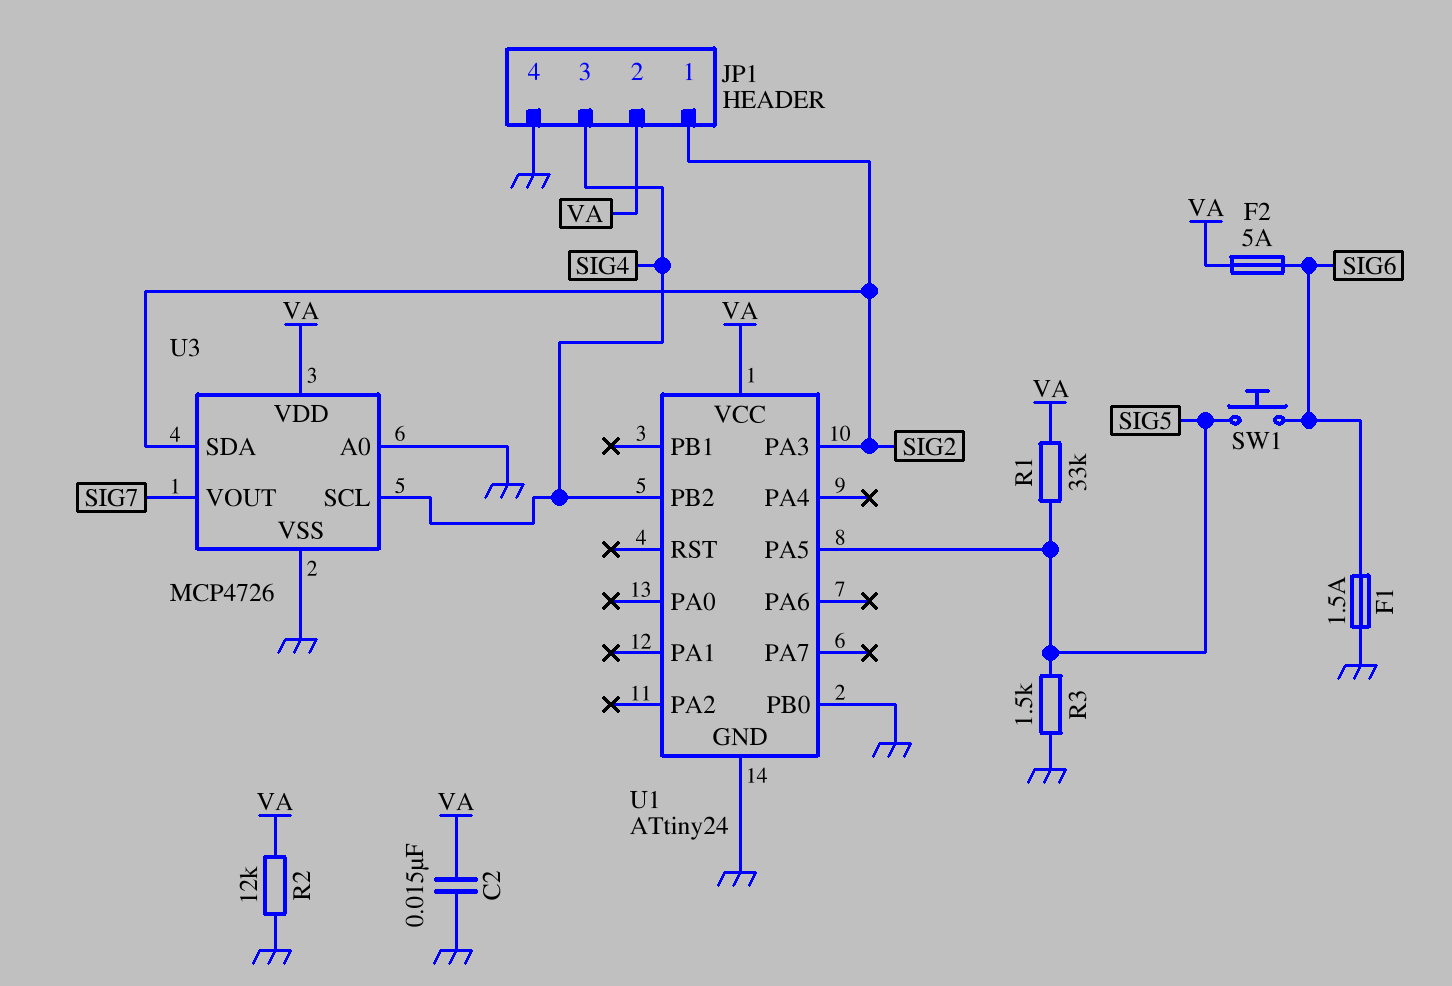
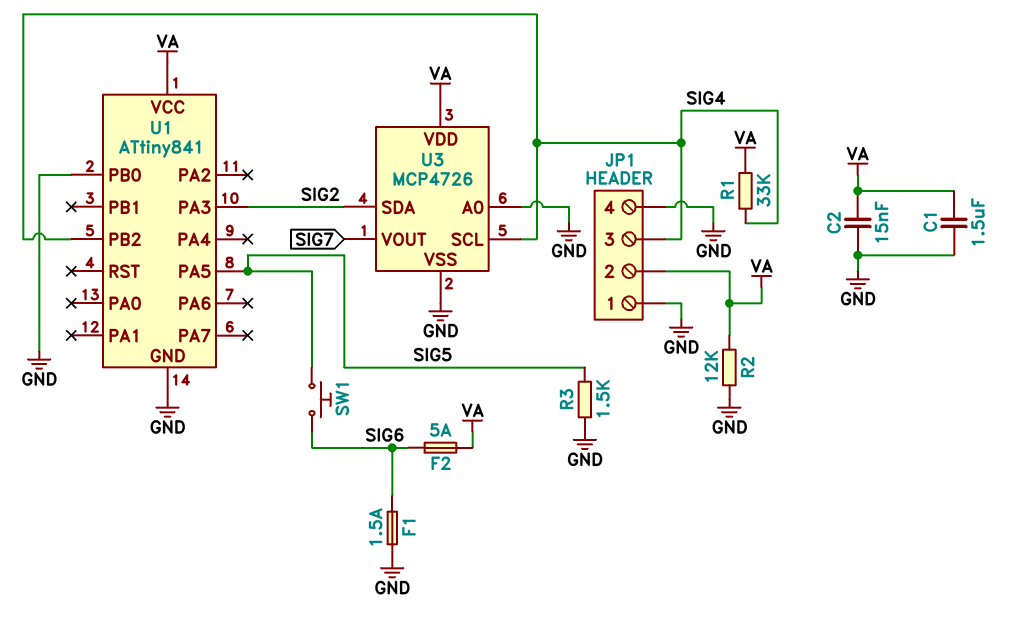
C1: none -> 1.5uF (GND, VA)
JP1 pin 1: SIG2 -> GND
R1: 33k (SIG5, VA) -> 33k (SIG4, VA)
U1: ATtiny24 -> ATtiny841

